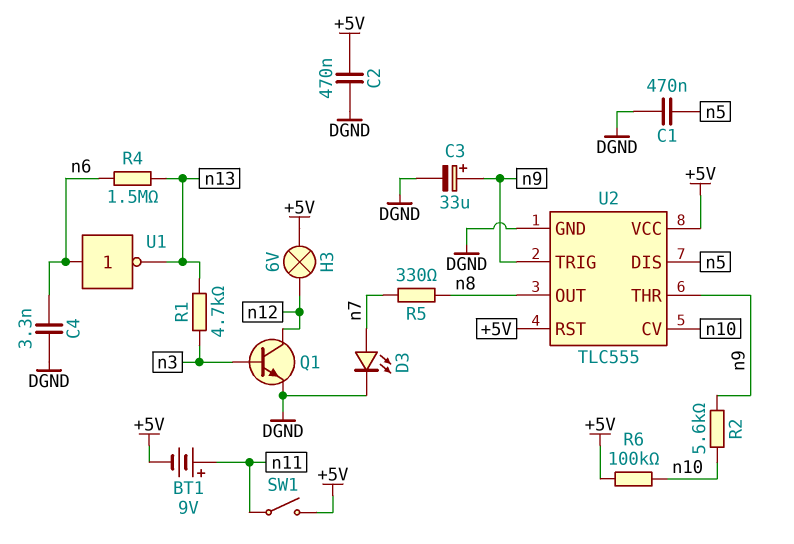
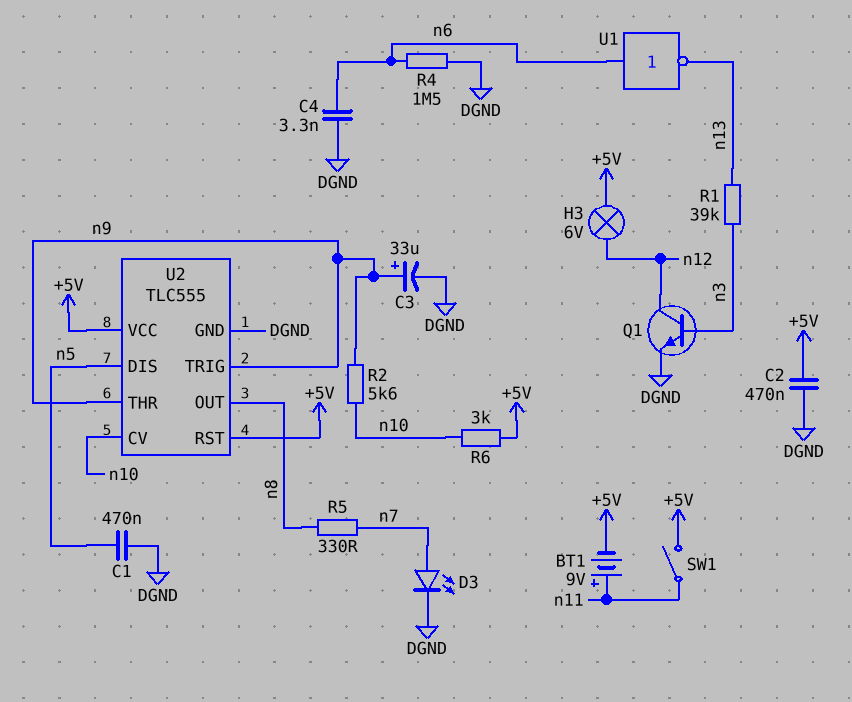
R1: 4.7k (n3, n13) -> 39k (n3, n13)
R4: 1.5M (n6, n13) -> 1.5M (DGND, n6)
R6: 100k (+5V, n10) -> 3k (+5V, n10)

